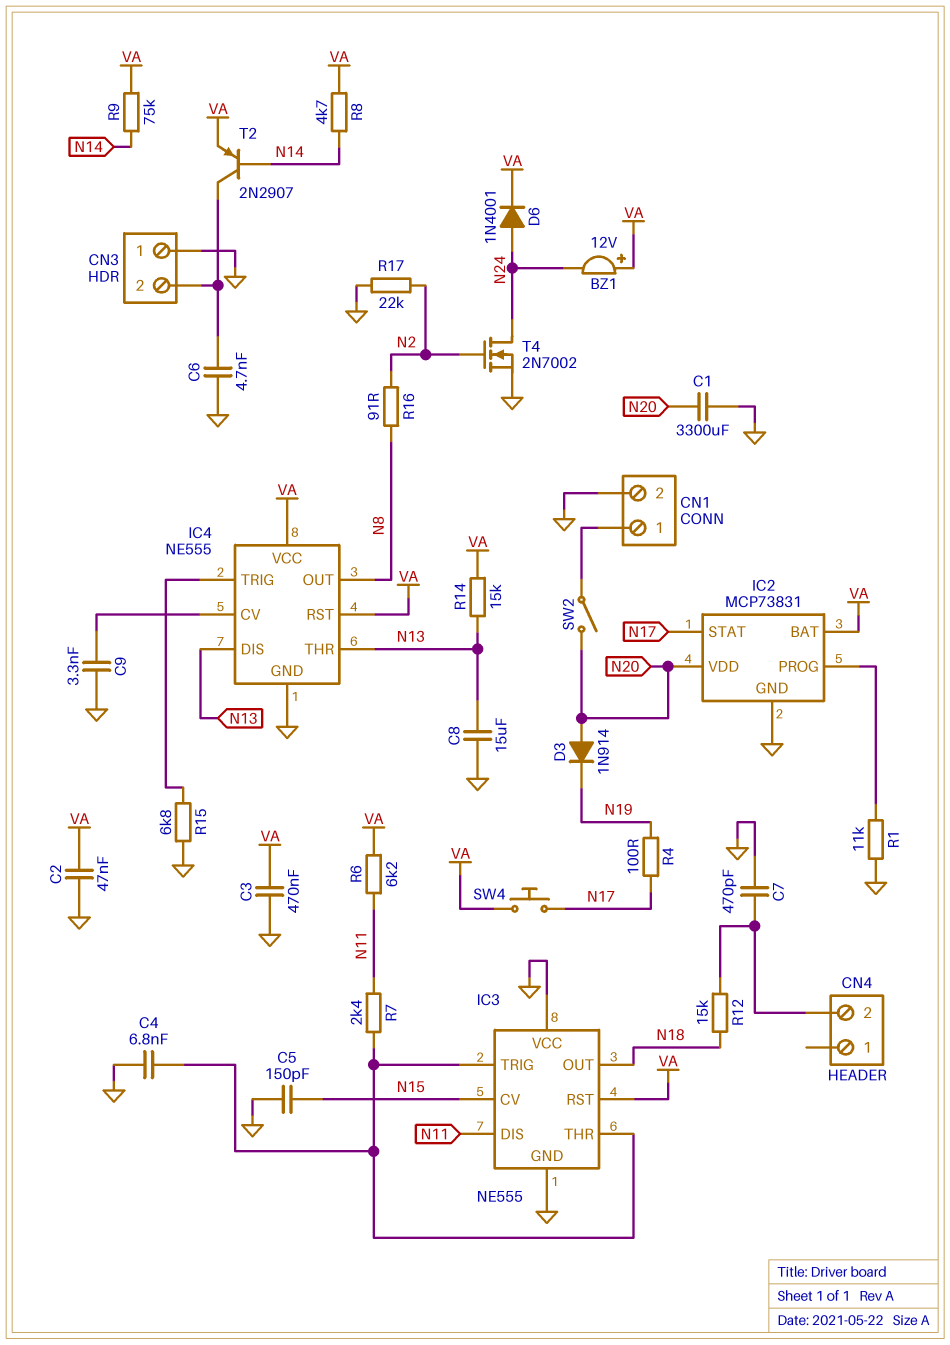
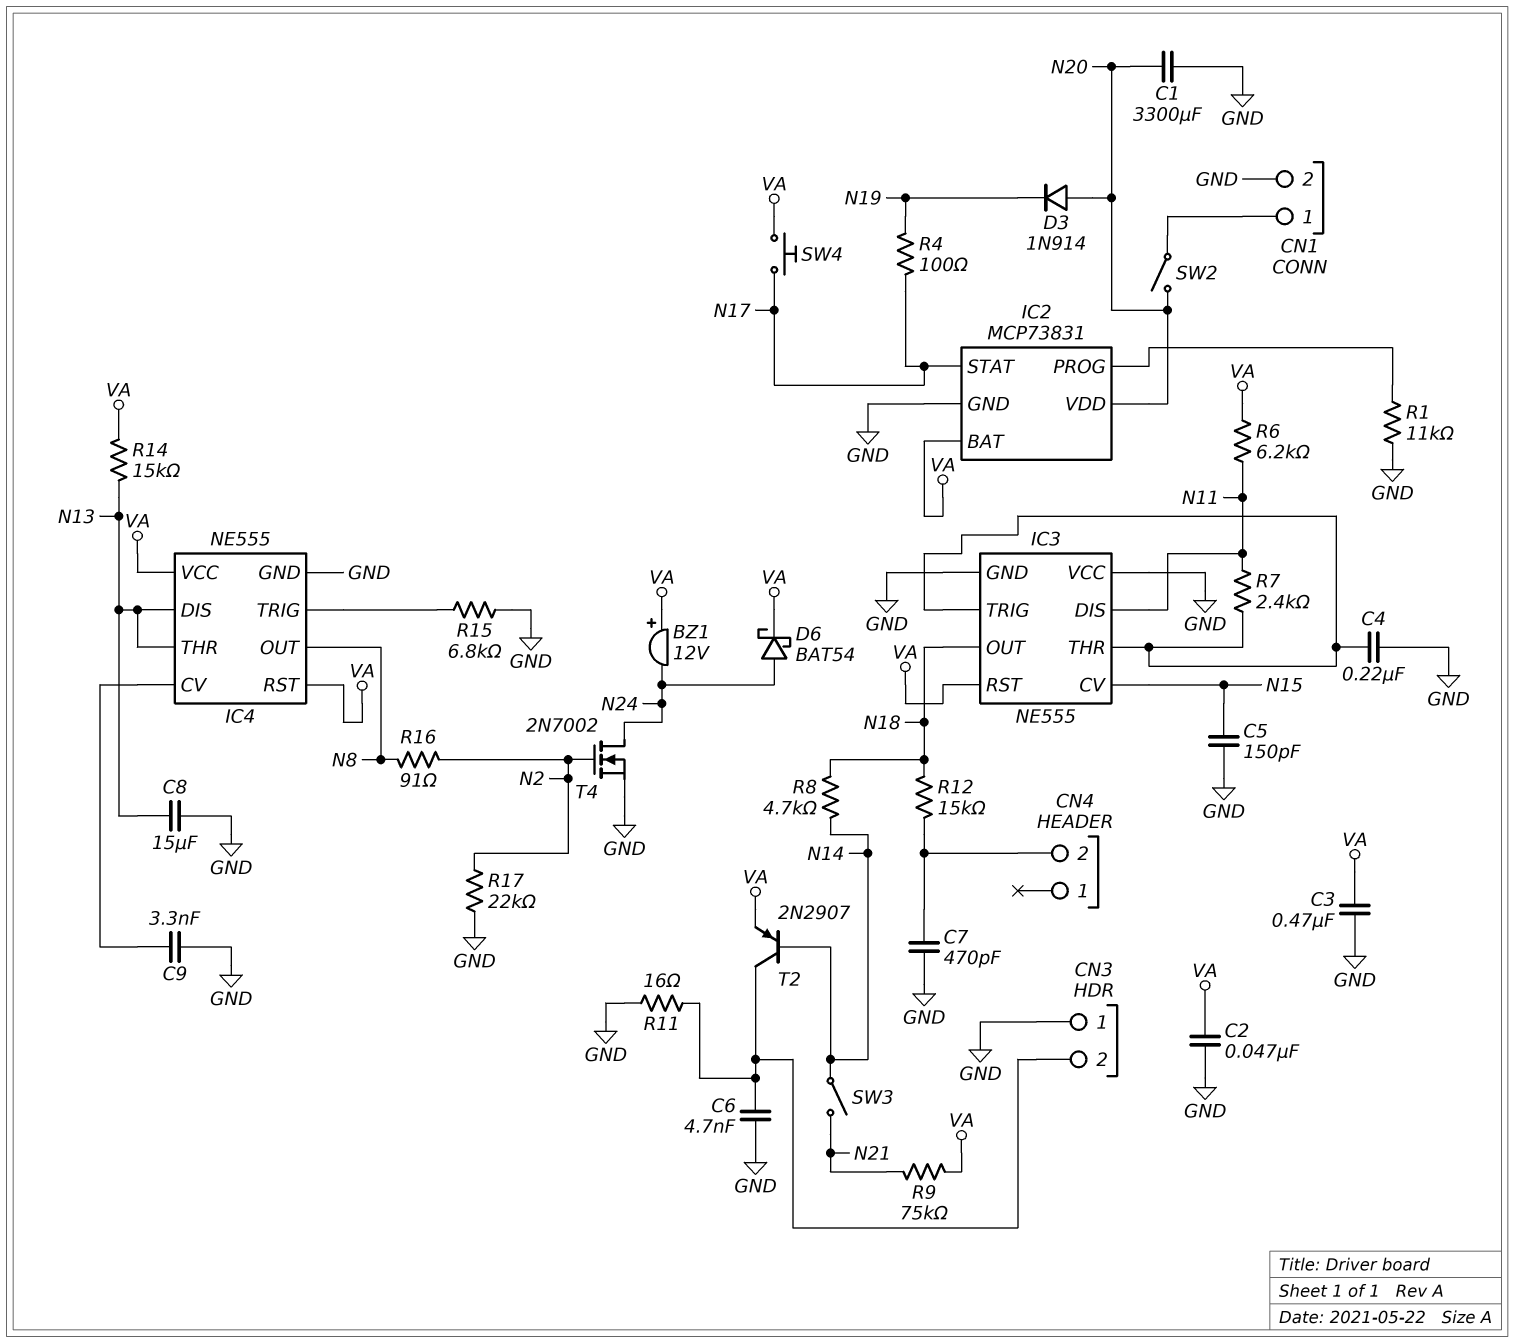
C4: 6.8nF (GND, IC3/THR) -> 220nF (GND, IC3/THR)
D6: diode 1N4001 (A N24, K VA) -> schottky BAT54 (A N24, K VA)
R8: 4.7k (N14, VA) -> 4.7k (N14, N18)
R9: 75k (N14, VA) -> 75k (N21, VA)
R11: none -> 16 (CN3/2, GND)
SW3: none -> switch (N14, N21)

